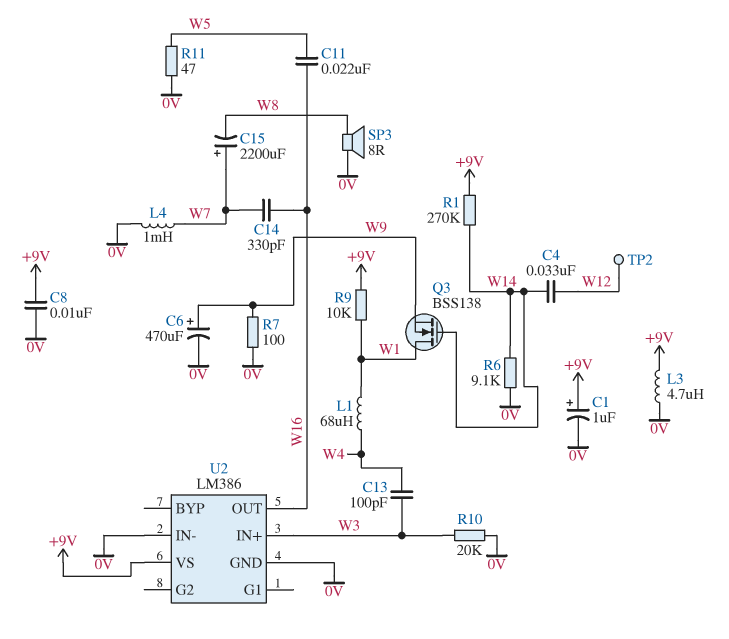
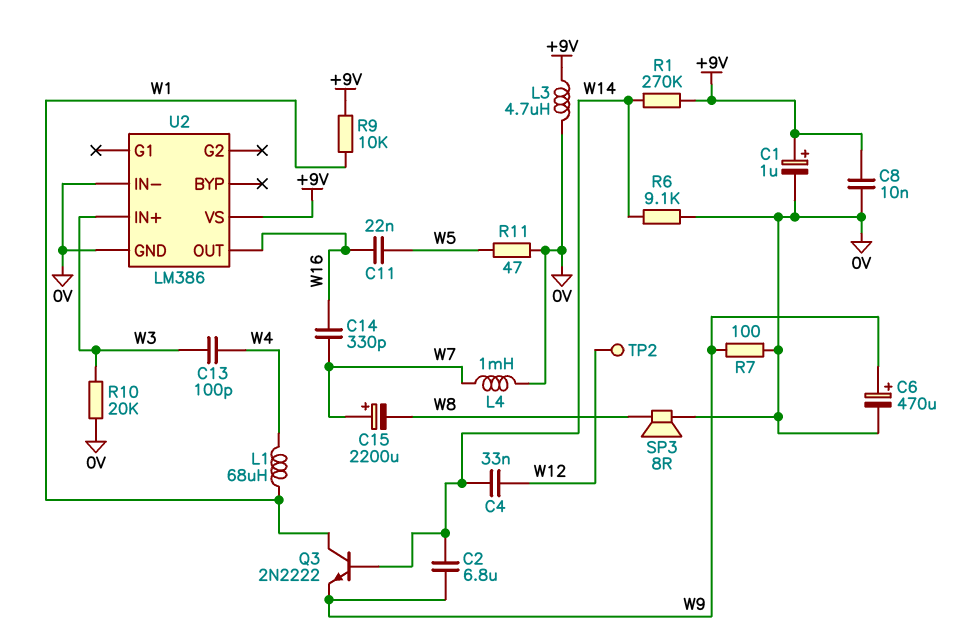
C2: none -> 6.8uF (W9, W14)
Q3: NMOS BSS138 (G W14, D W1, S W9) -> NPN 2N2222 (B W14, C W1, E W9)

